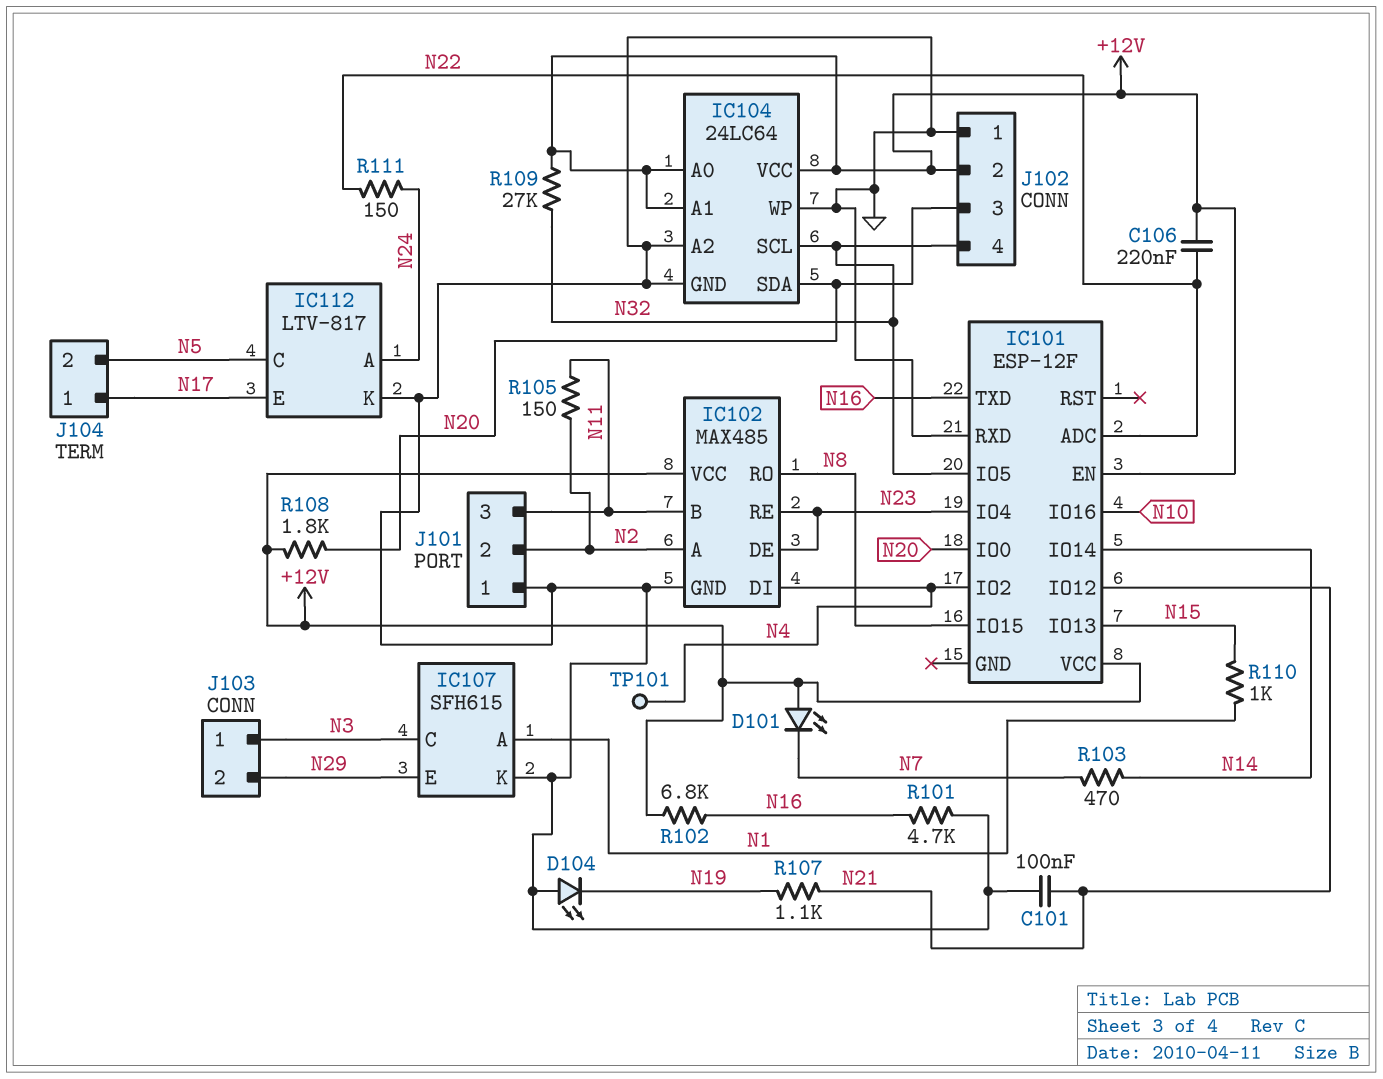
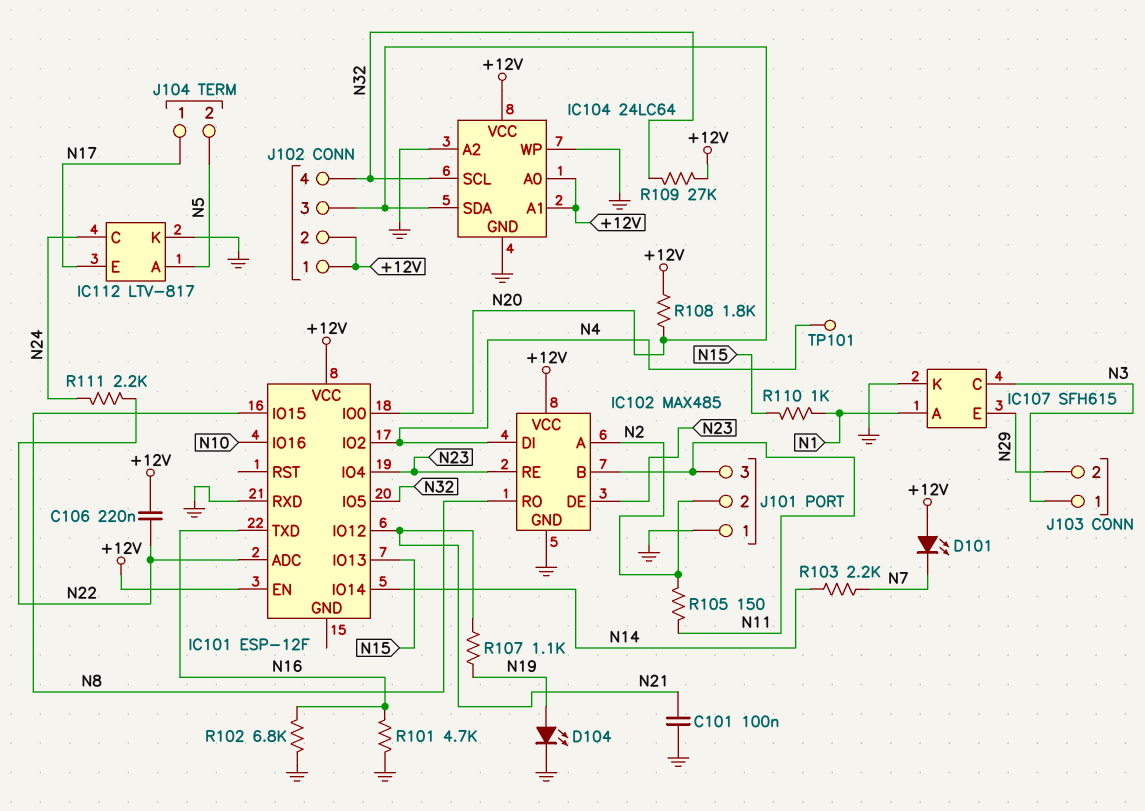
D104: LED (A GND, K N19) -> LED (A N19, K GND)
IC112 pin A: N24 -> N5
IC112 pin C: N5 -> N24
J102 pin 1: GND -> +12V
R102: 6.8k (+12V, N16) -> 6.8k (GND, N16)
R103: 470 (N7, N14) -> 2.2k (N7, N14)
R111: 150 (N22, N24) -> 2.2k (N22, N24)

